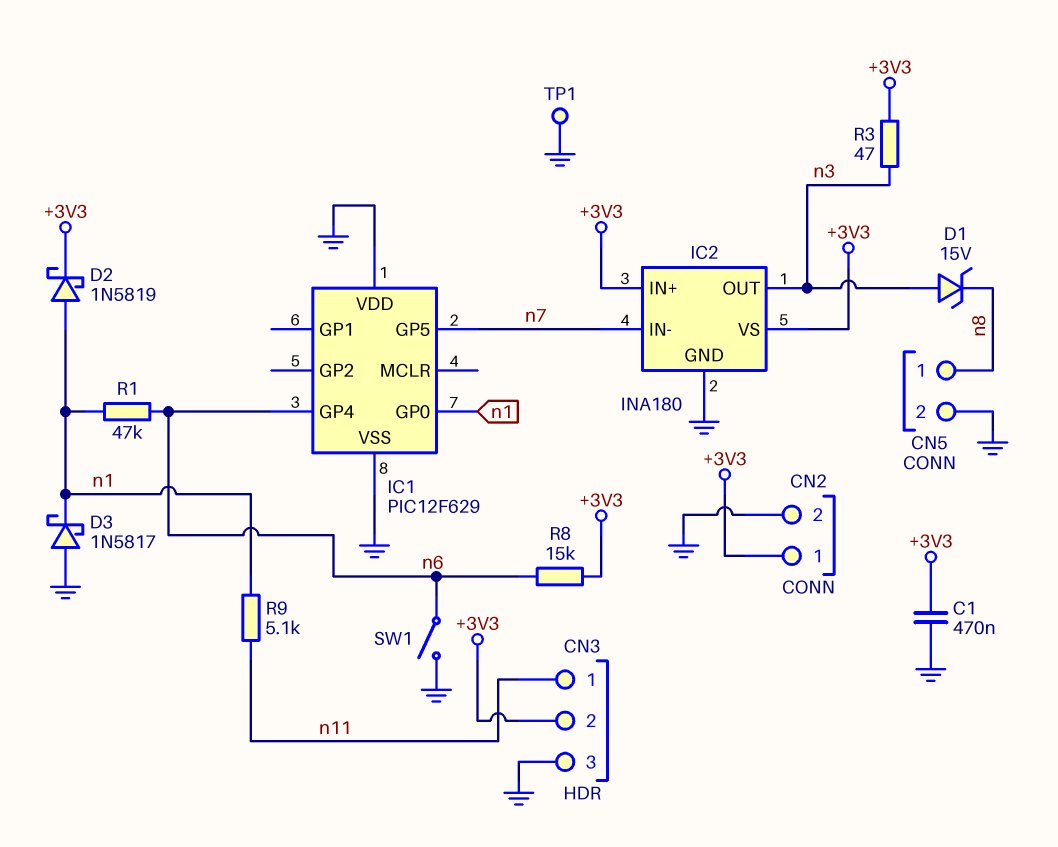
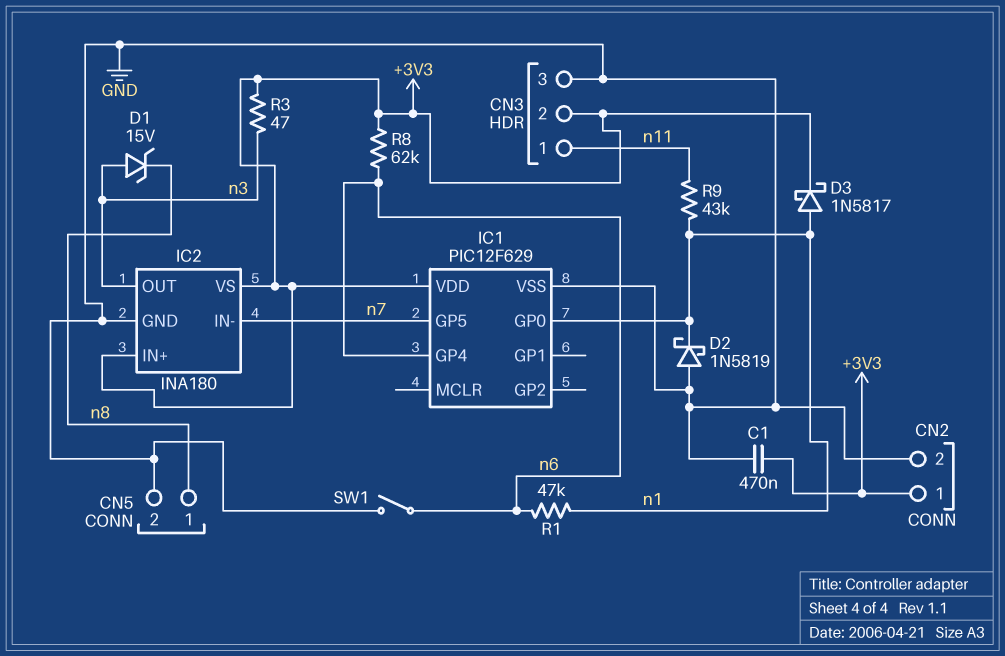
D2: schottky 1N5819 (A n1, K +3V3) -> schottky 1N5819 (A GND, K n1)
D3: schottky 1N5817 (A GND, K n1) -> schottky 1N5817 (A n1, K +3V3)
IC1 pin VDD: GND -> +3V3
R8: 15k (+3V3, n6) -> 62k (+3V3, n6)
R9: 5.1k (n1, n11) -> 43k (n1, n11)
TP1: test point (GND) -> none

